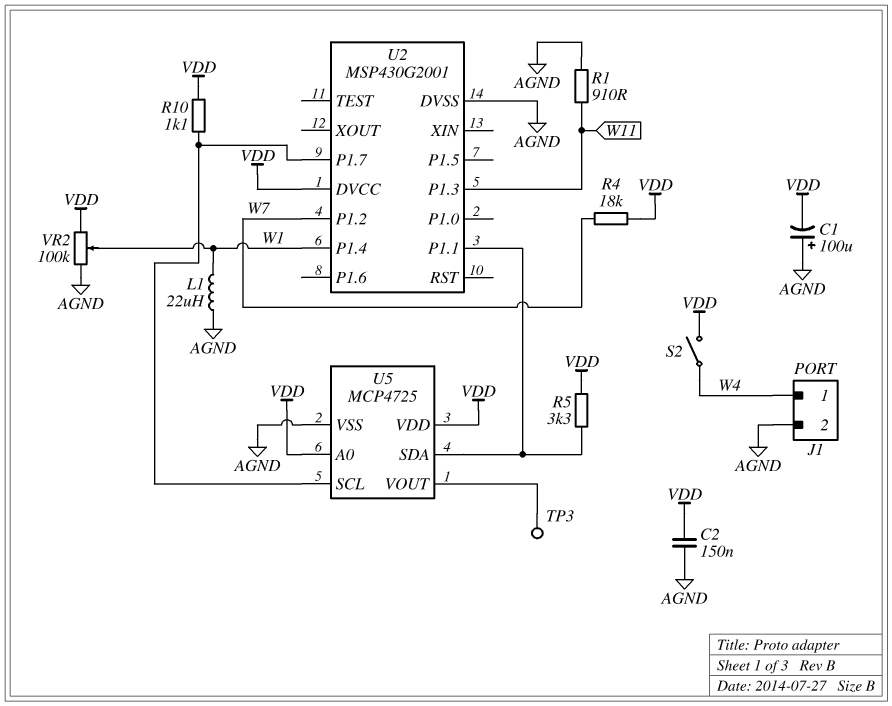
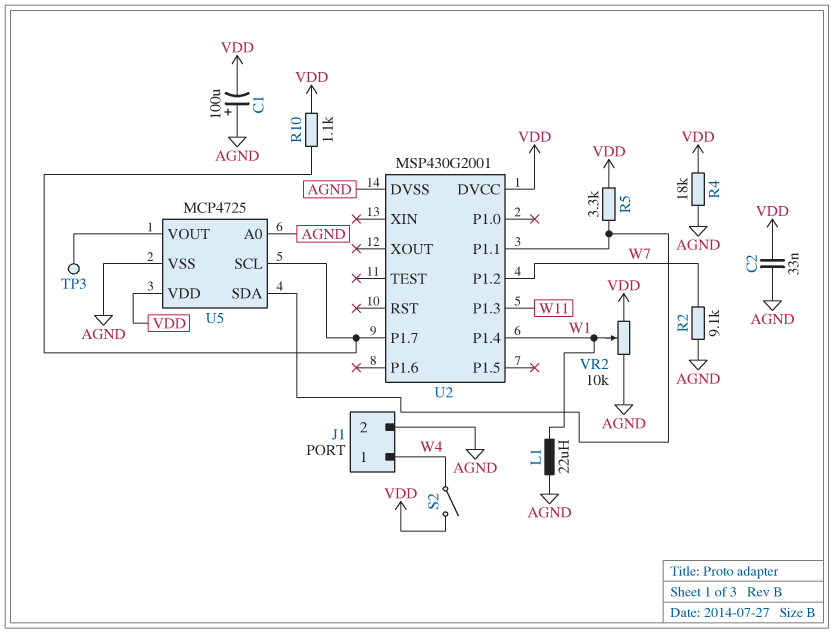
C2: 150nF (AGND, VDD) -> 33nF (AGND, VDD)
R1: 910 (AGND, W11) -> none
R2: none -> 9.1k (AGND, W7)
R4: 18k (VDD, W7) -> 18k (AGND, VDD)
U5 pin A0: VDD -> AGND
VR2: 100k (AGND, VDD, wiper W1) -> 10k (AGND, VDD, wiper W1)

